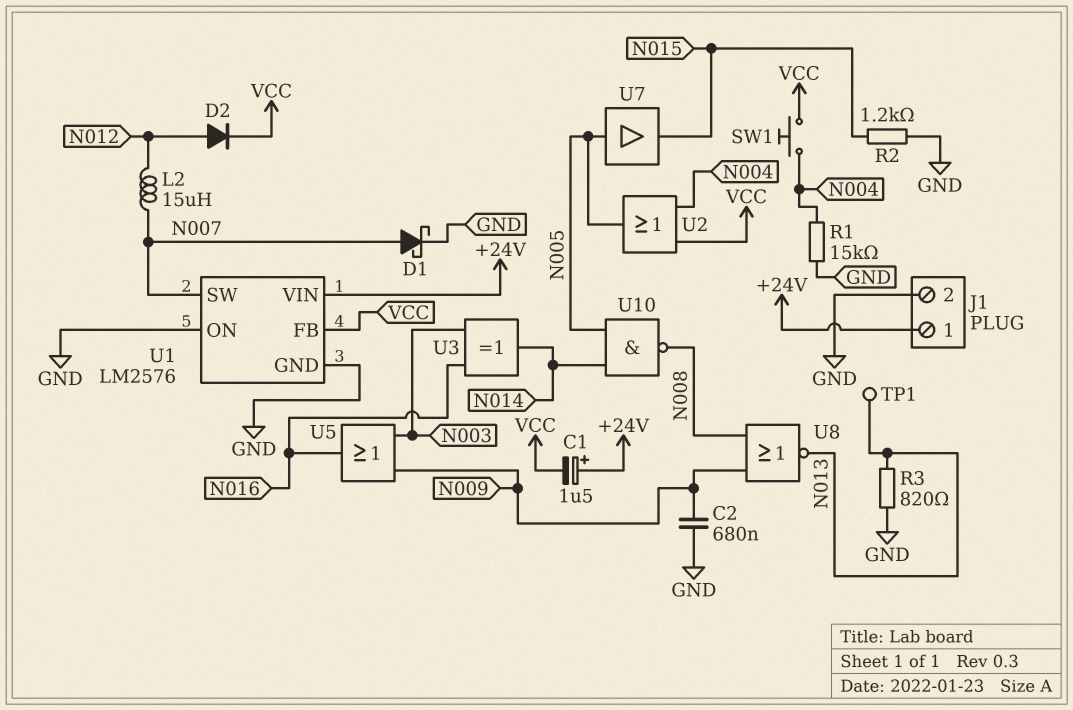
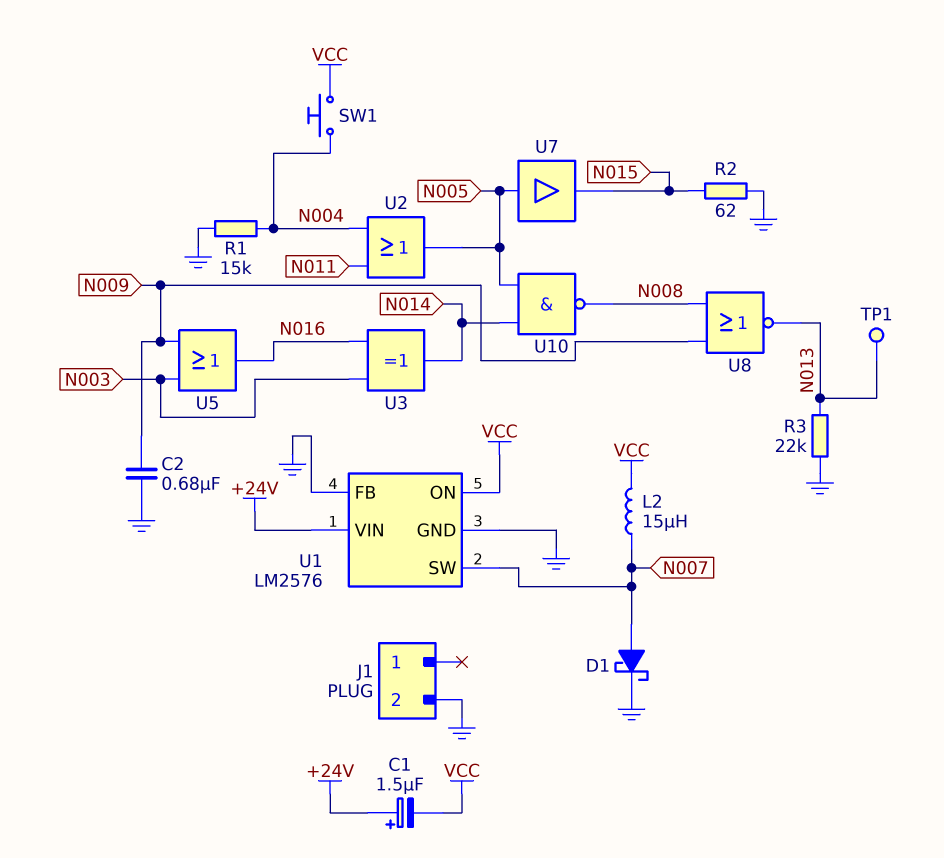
D2: diode (A N012, K VCC) -> none
J1 pin 1: +24V -> none
L2: 15uH (N007, N012) -> 15uH (N007, VCC)
R2: 1.2k (GND, N015) -> 62 (GND, N015)
R3: 820 (GND, N013) -> 22k (GND, N013)
U1 pin FB: VCC -> GND
U1 pin ON: GND -> VCC
U2: OR (in N004, in VCC, out N005) -> OR (in N004, in N011, out N005)

